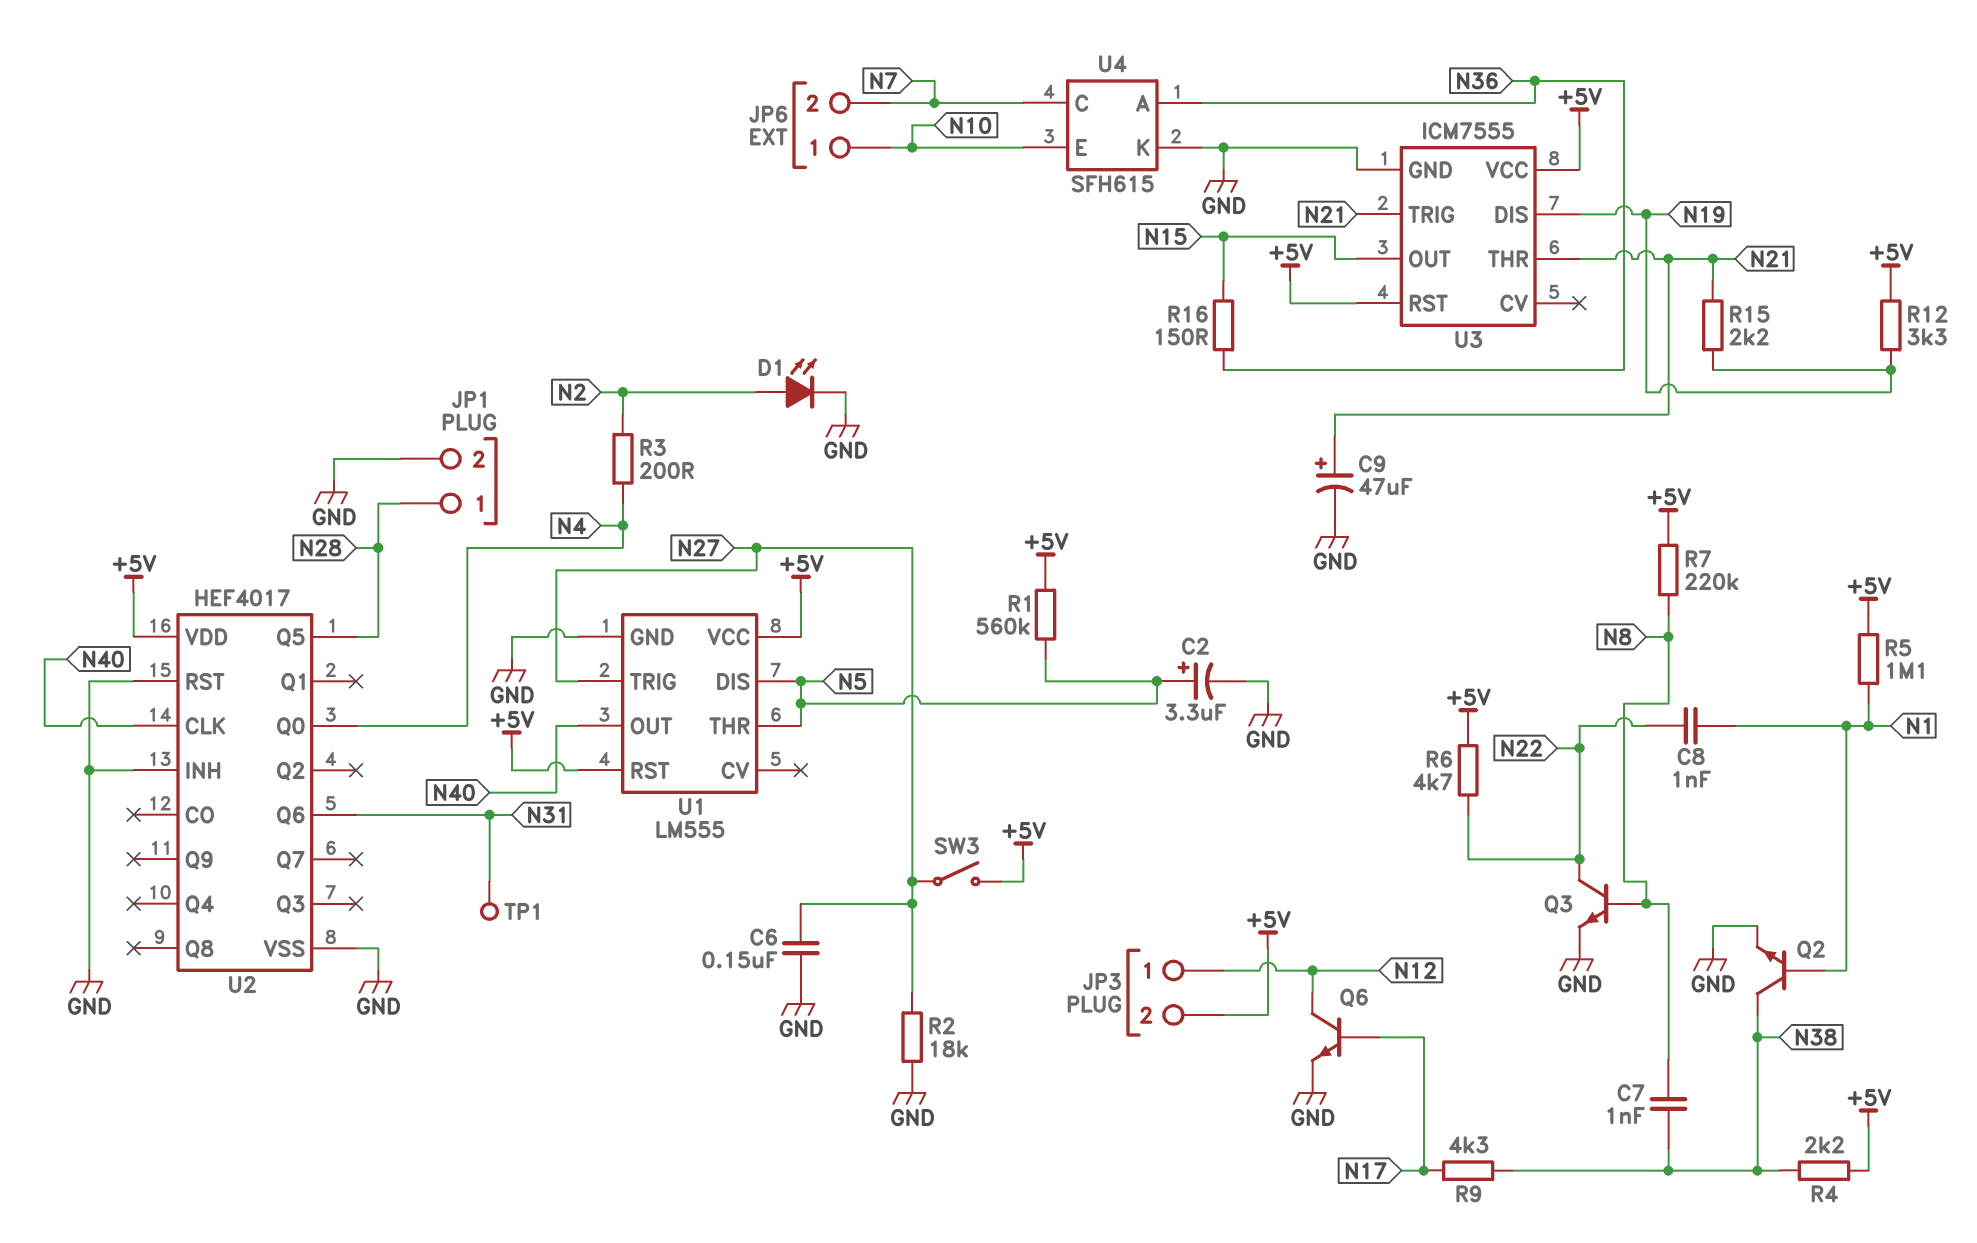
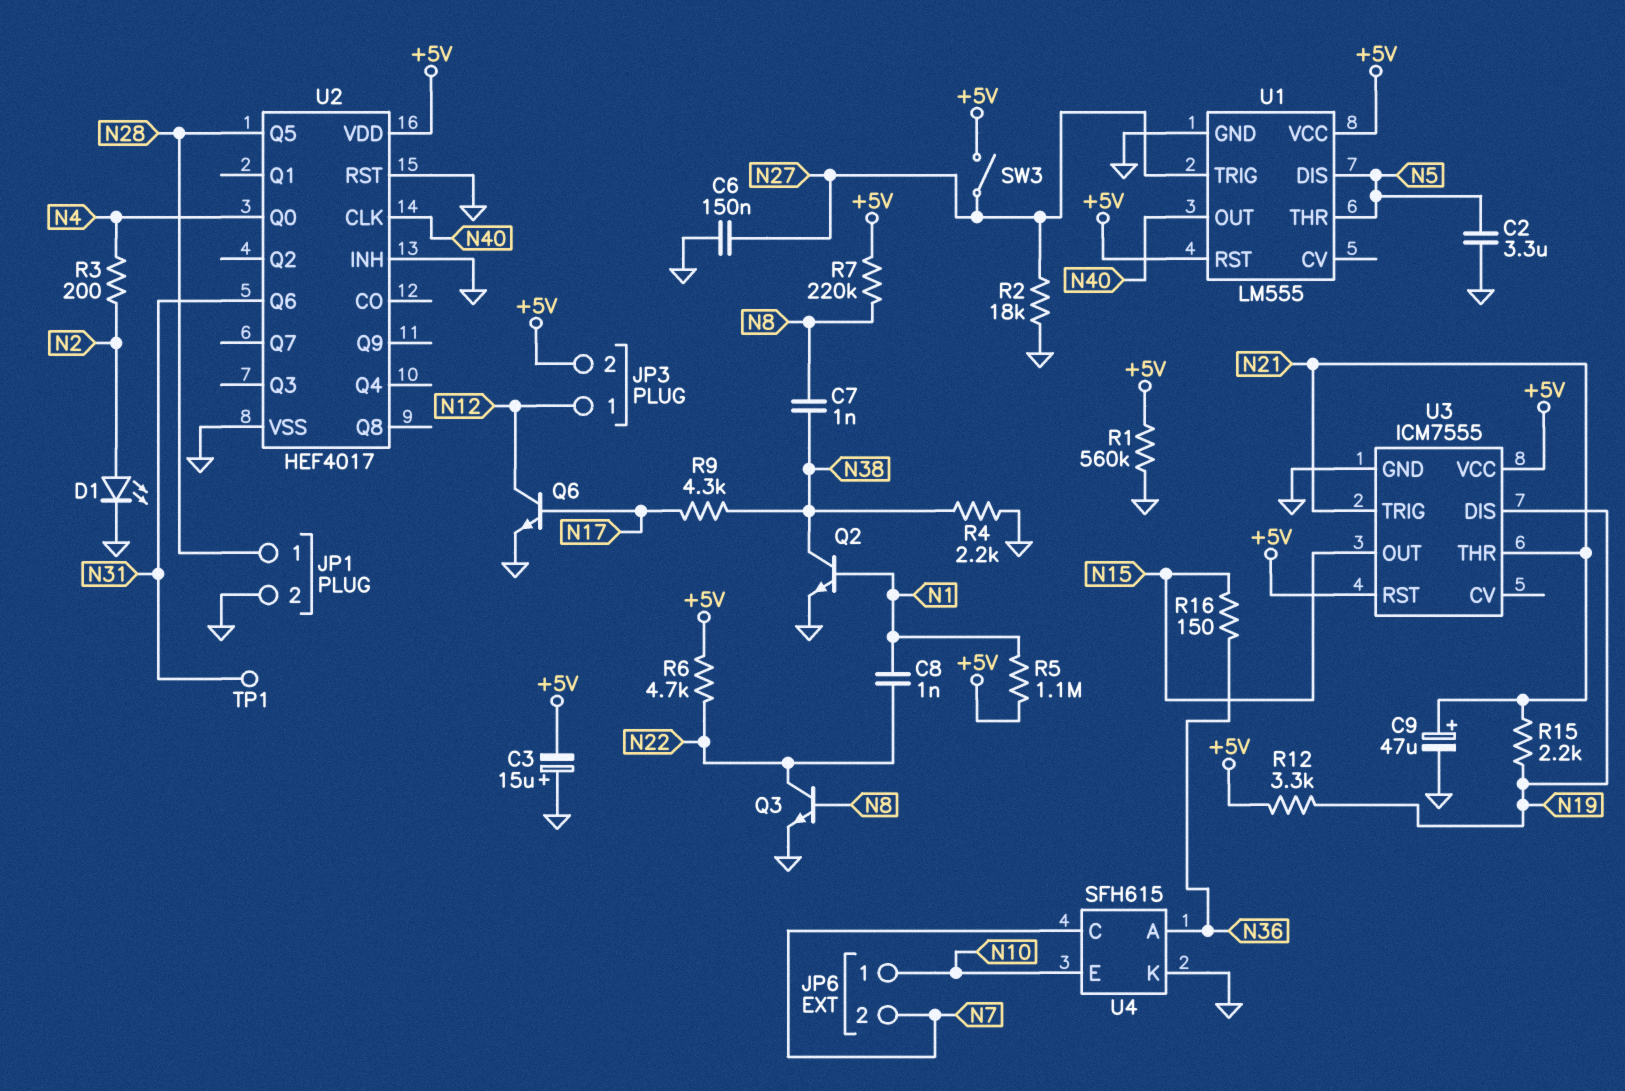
C2: 3.3uF (plus N5, minus GND) -> 3.3uF (GND, N5)
C3: none -> 15uF (plus GND, minus +5V)
R1: 560k (+5V, N5) -> 560k (+5V, GND)
R4: 2.2k (+5V, N38) -> 2.2k (GND, N38)

